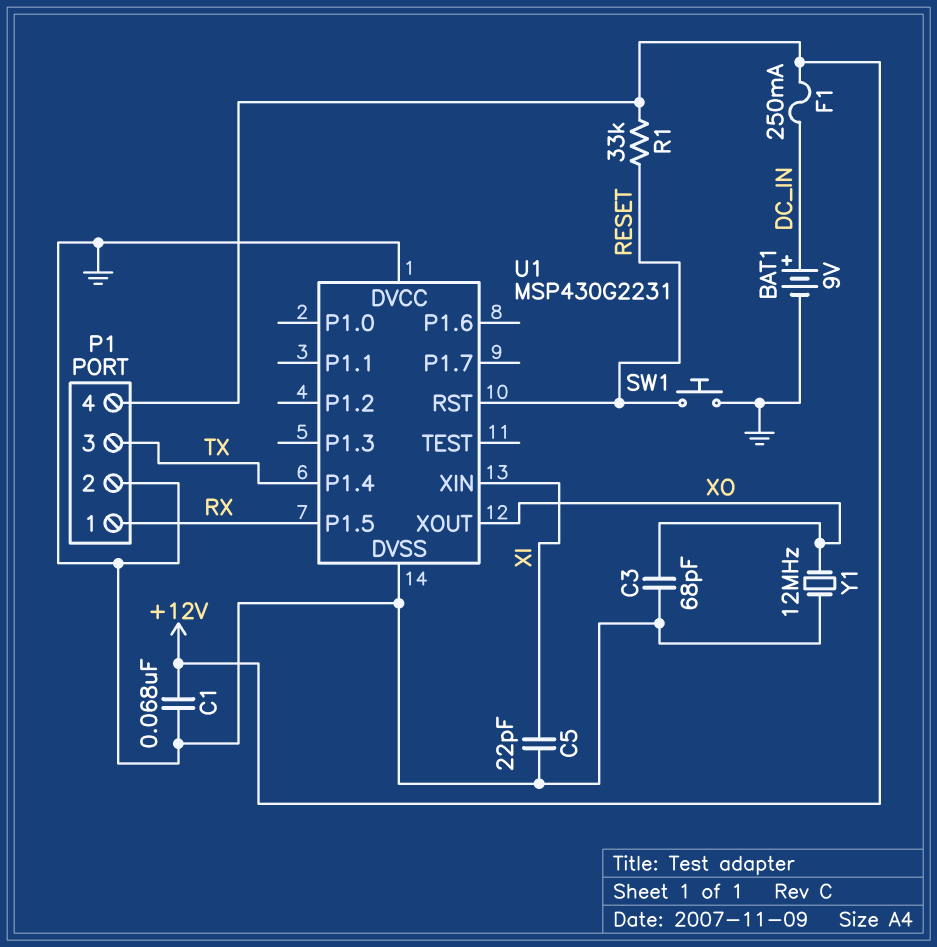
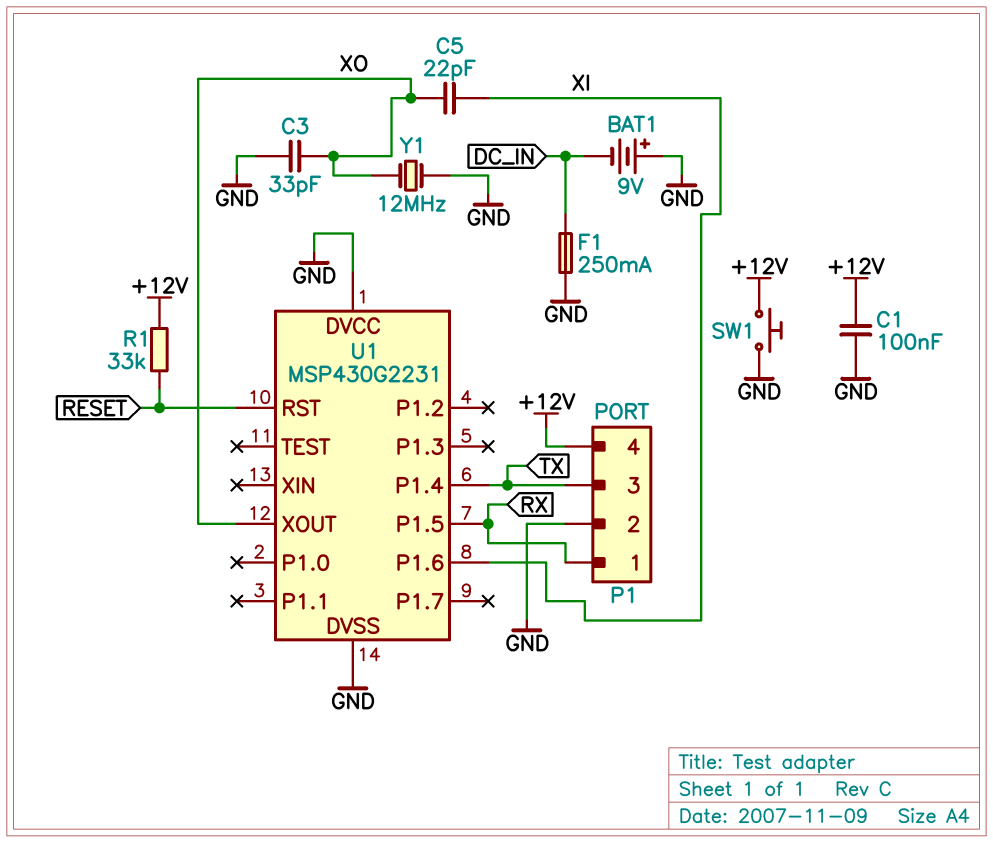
BAT1: 9V (plus DC_IN, minus GND) -> 9V (plus GND, minus DC_IN)
C1: 68nF (+12V, GND) -> 100nF (+12V, GND)
C3: 68pF (GND, XO) -> 33pF (GND, XO)
C5: 22pF (GND, XI) -> 22pF (XI, XO)
F1: 250mA (+12V, DC_IN) -> 250mA (DC_IN, GND)
SW1: button (GND, RESET) -> button (+12V, GND)
U1 pin P1.6: none -> XI
U1 pin XIN: XI -> none

